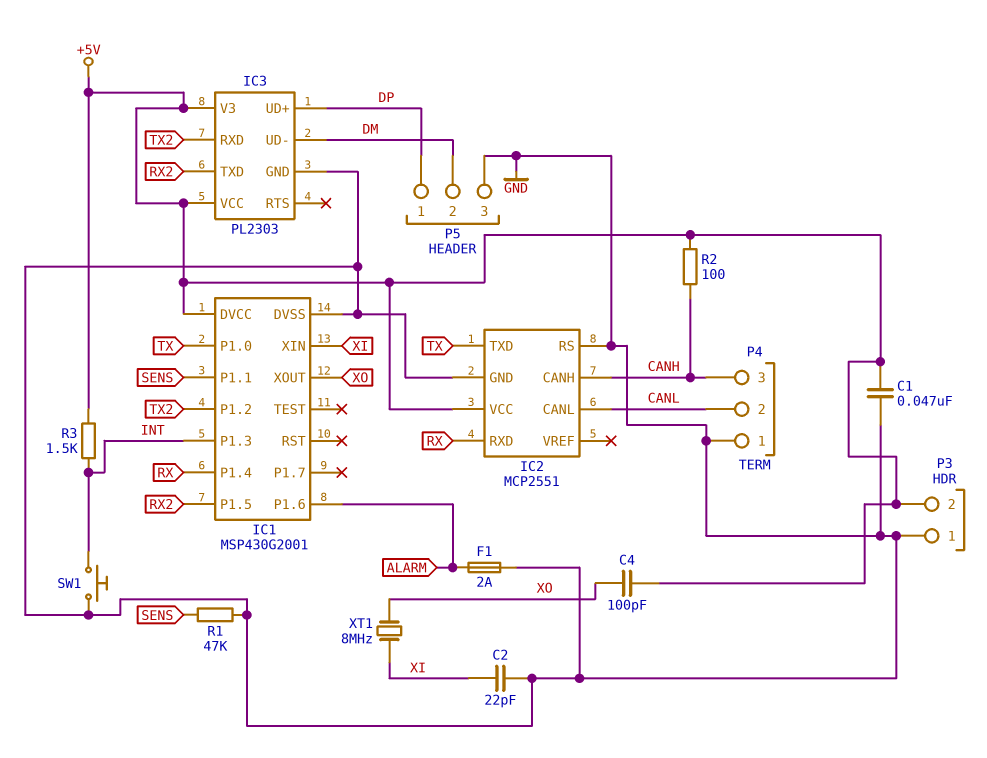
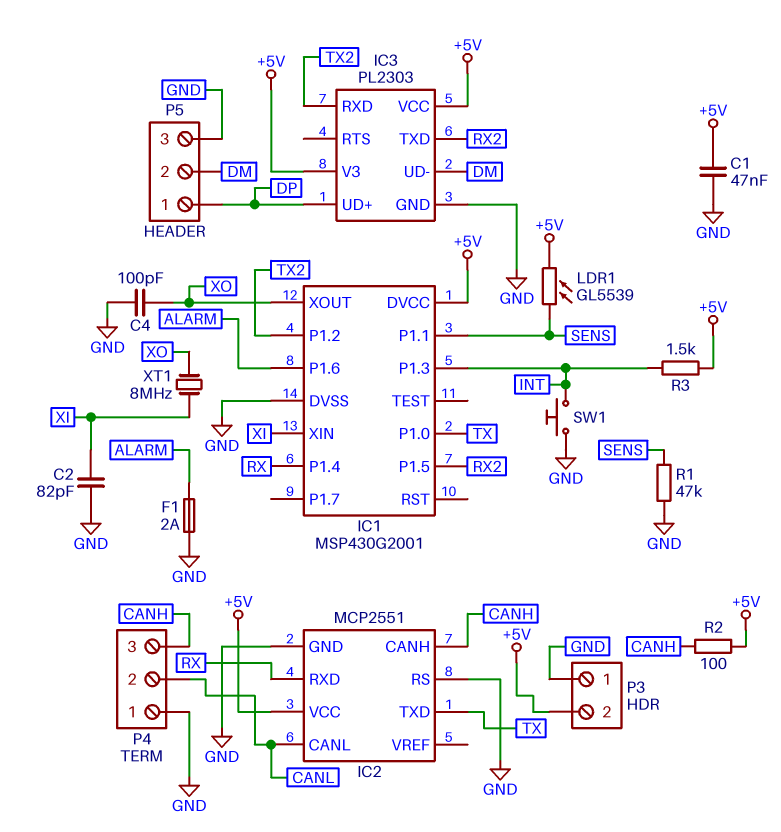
C2: 22pF (GND, XI) -> 82pF (GND, XI)
C4: 100pF (+5V, XO) -> 100pF (GND, XO)
LDR1: none -> GL5539 (+5V, SENS)

